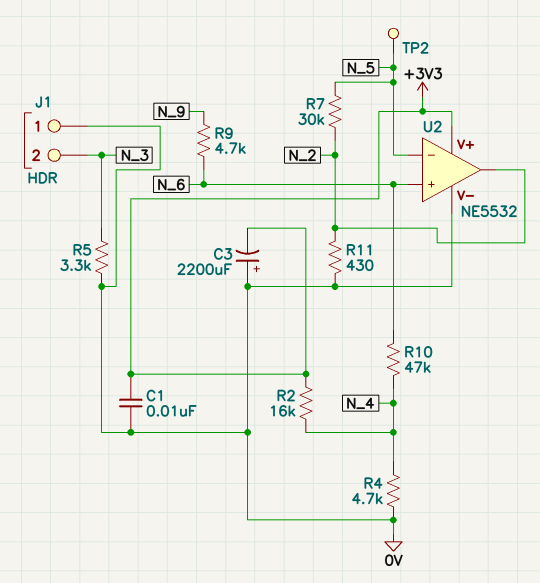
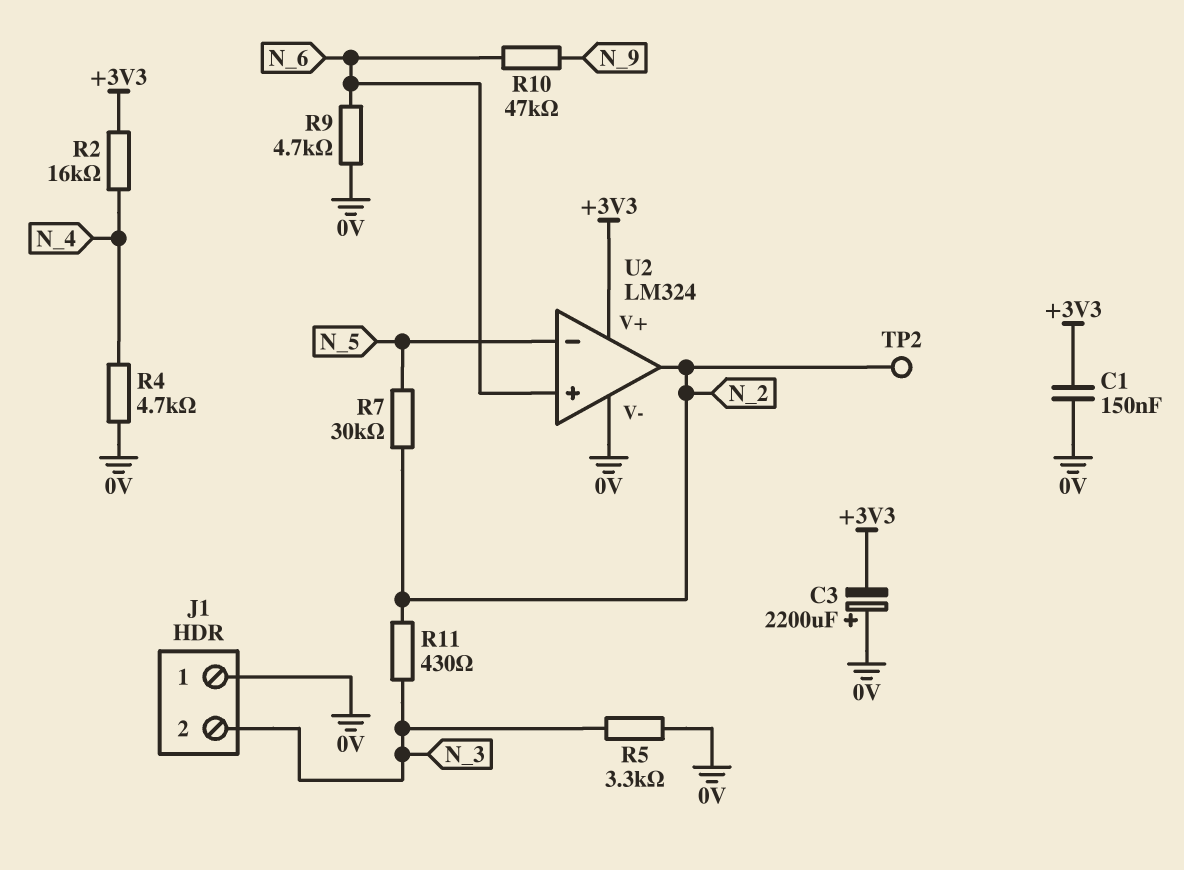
C1: 10nF (+3V3, 0V) -> 150nF (+3V3, 0V)
R9: 4.7k (N_6, N_9) -> 4.7k (0V, N_6)
R10: 47k (N_4, N_6) -> 47k (N_6, N_9)
R11: 430 (0V, N_2) -> 430 (N_2, N_3)
TP2: test point (N_5) -> test point (N_2)
U2: NE5532 -> LM324

